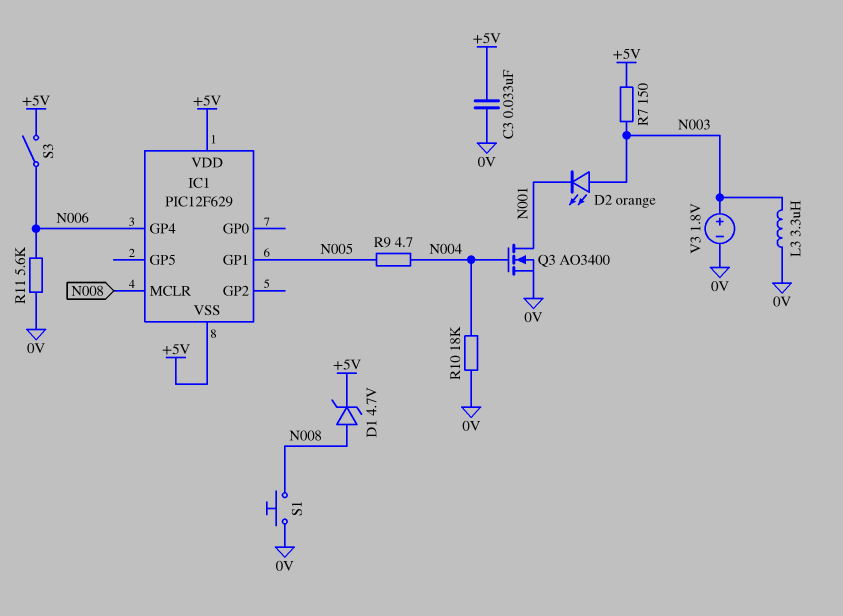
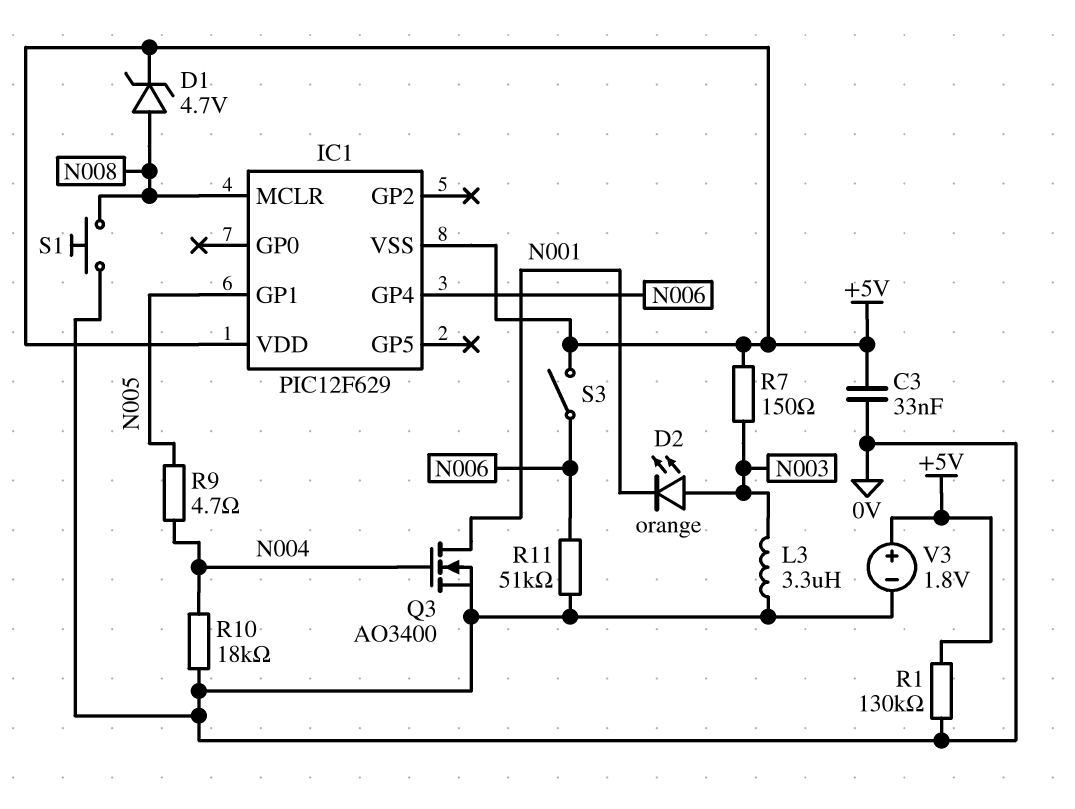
R1: none -> 130k (+5V, 0V)
R11: 5.6k (0V, N006) -> 51k (0V, N006)
V3: 1.8V (plus N003, minus 0V) -> 1.8V (plus +5V, minus 0V)

